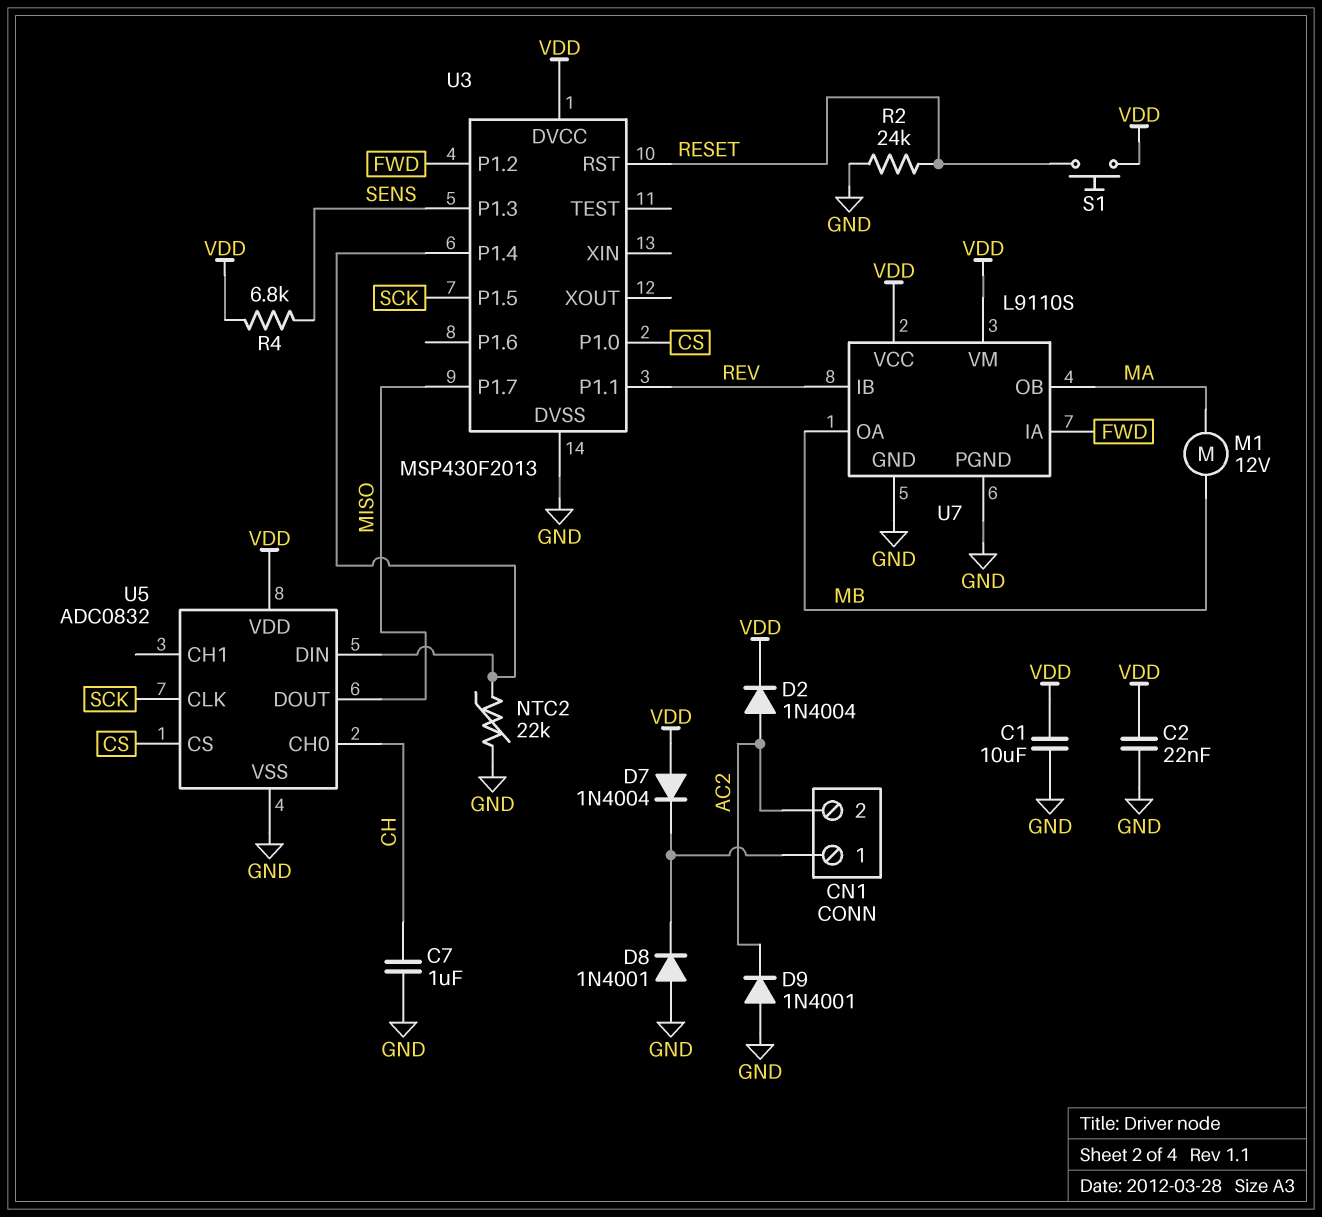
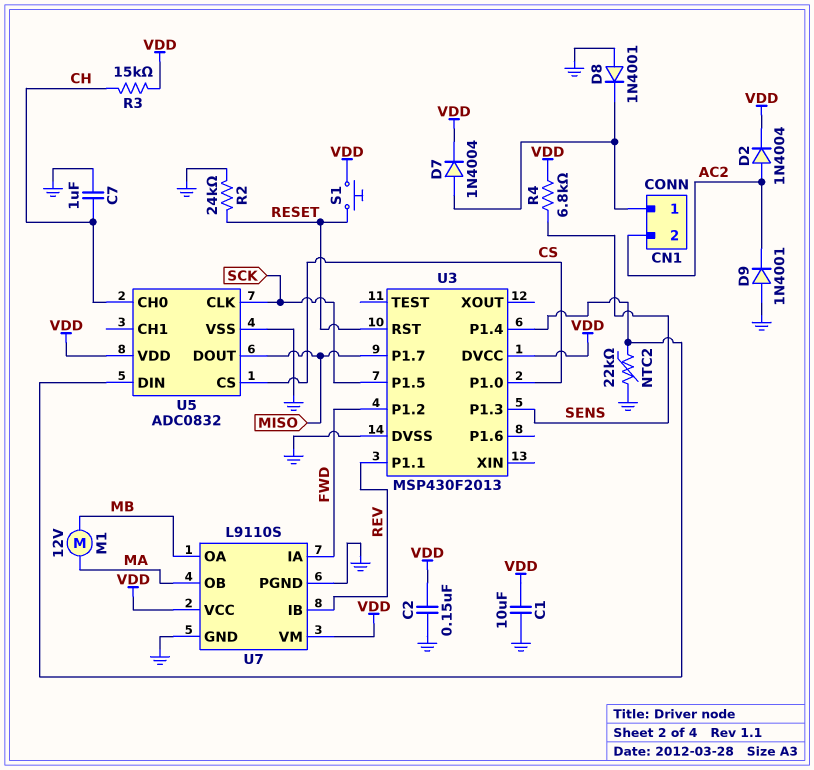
C2: 22nF (GND, VDD) -> 150nF (GND, VDD)
D7: diode 1N4004 (A VDD, K CN1/1) -> diode 1N4004 (A CN1/1, K VDD)
R3: none -> 15k (CH, VDD)

